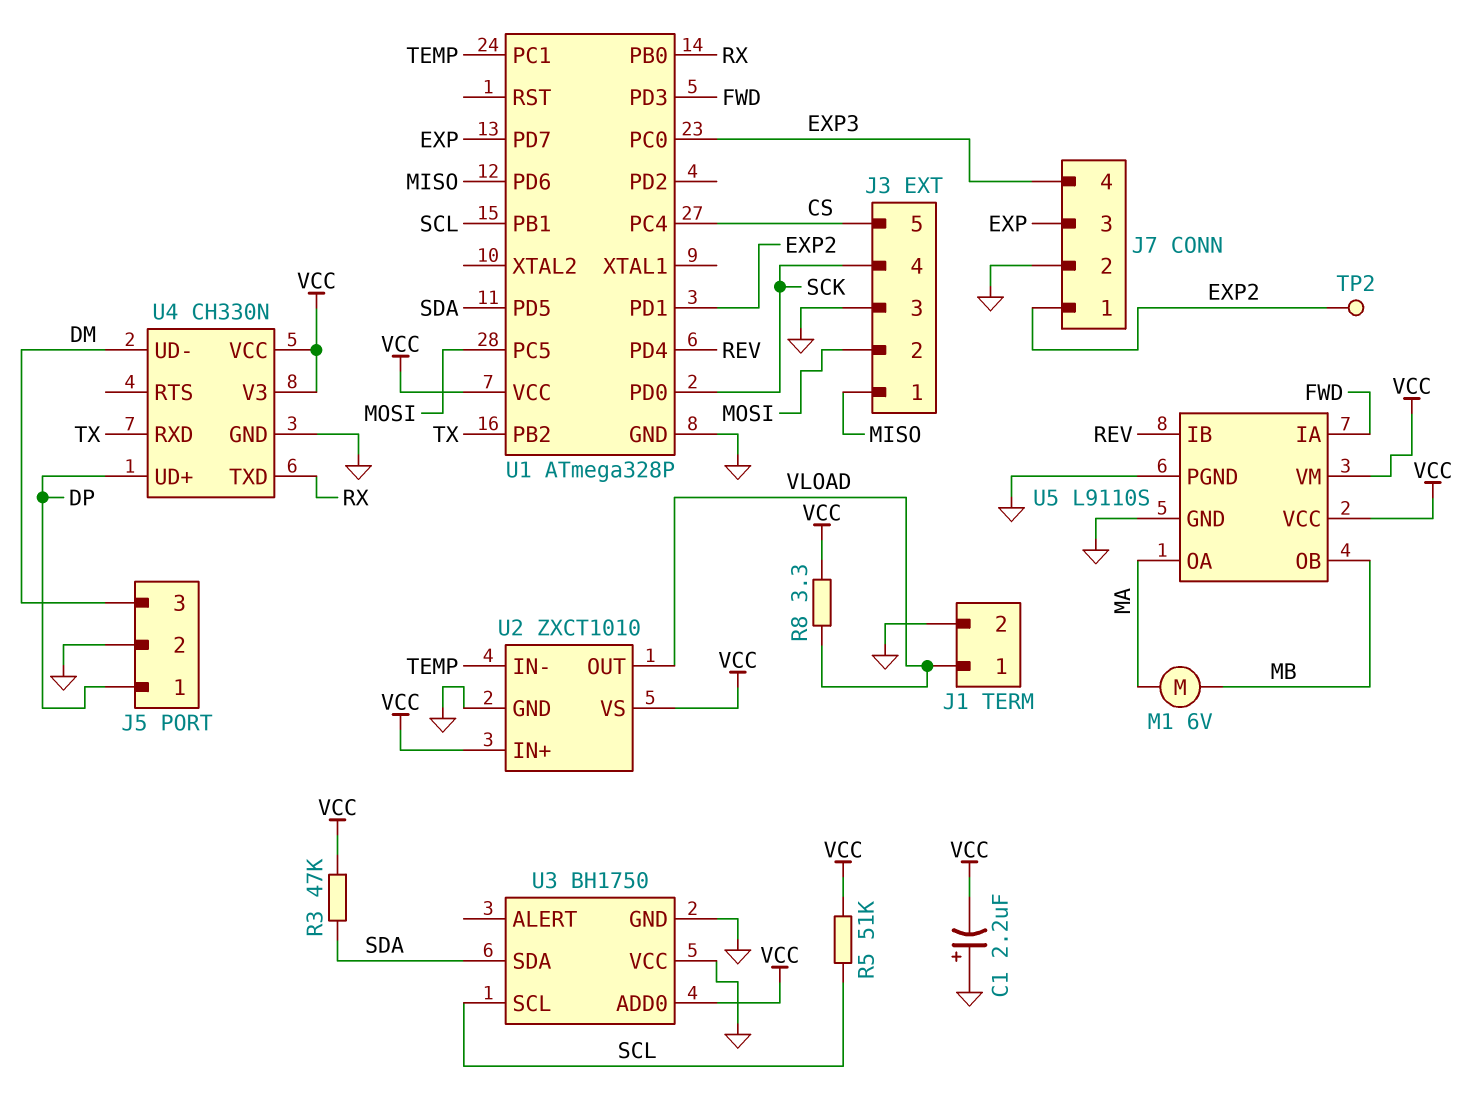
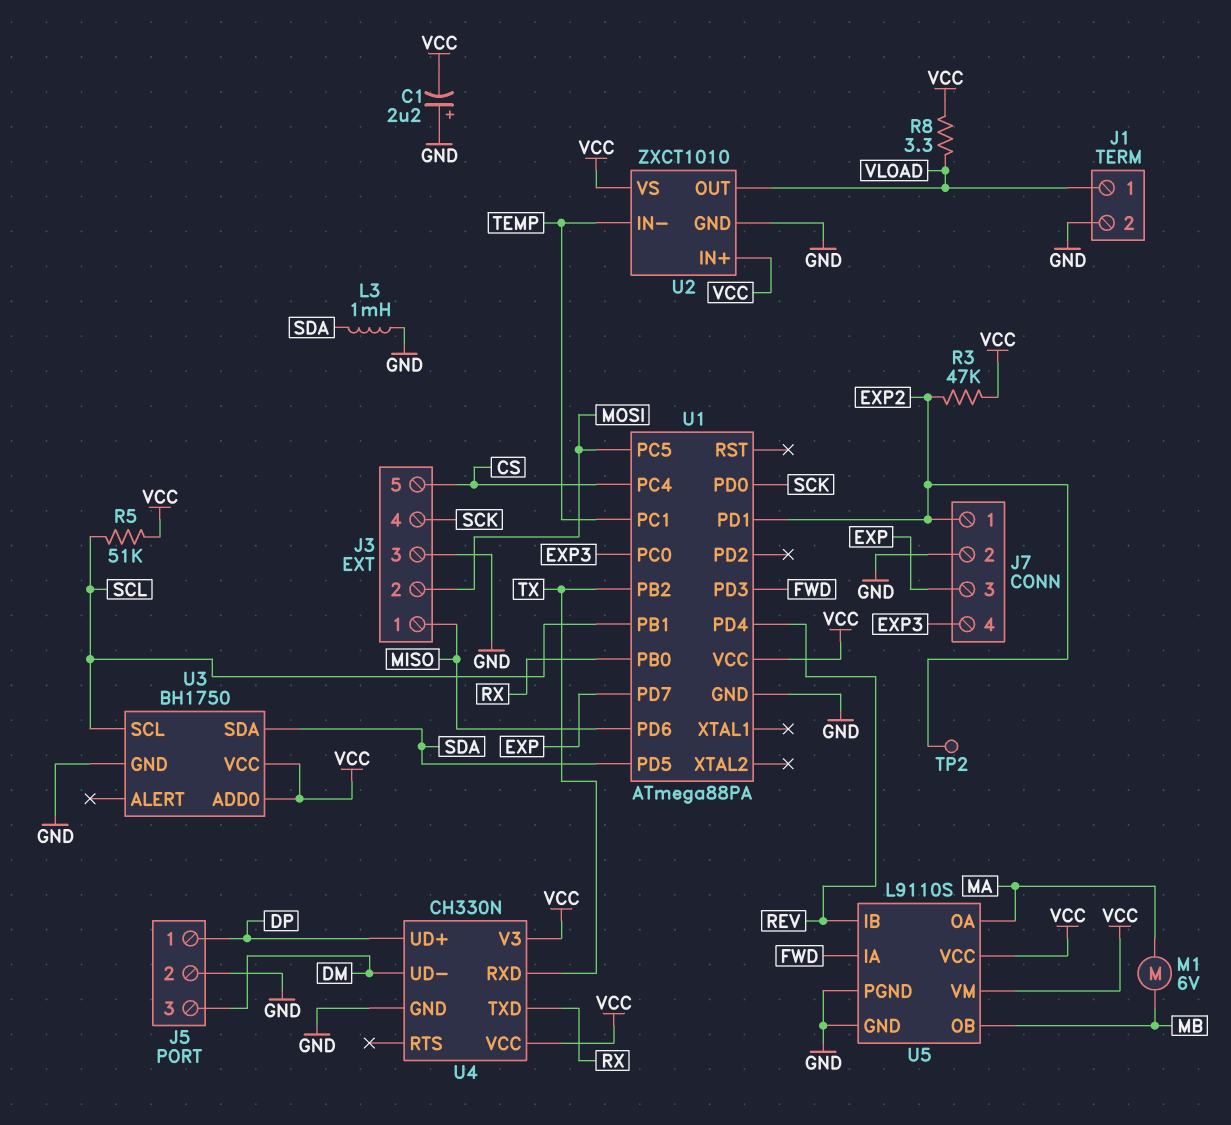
L3: none -> 1mH (GND, SDA)
R3: 47k (SDA, VCC) -> 47k (EXP2, VCC)
U1: ATmega328P -> ATmega88PA
U3 pin VCC: GND -> VCC

